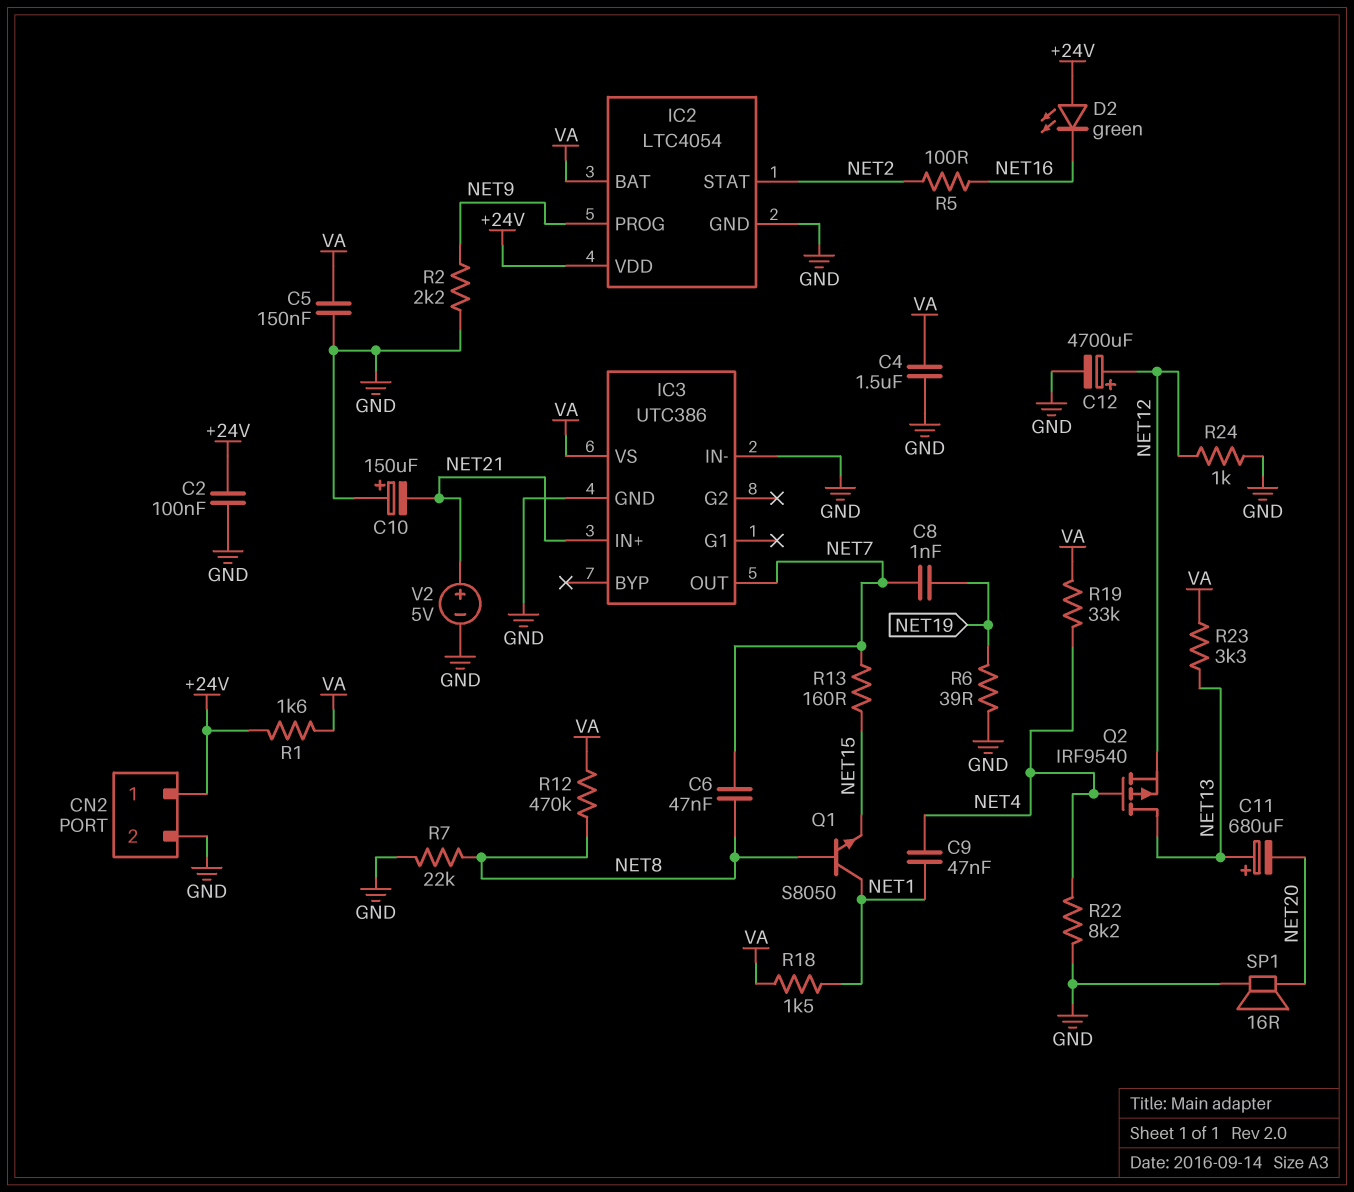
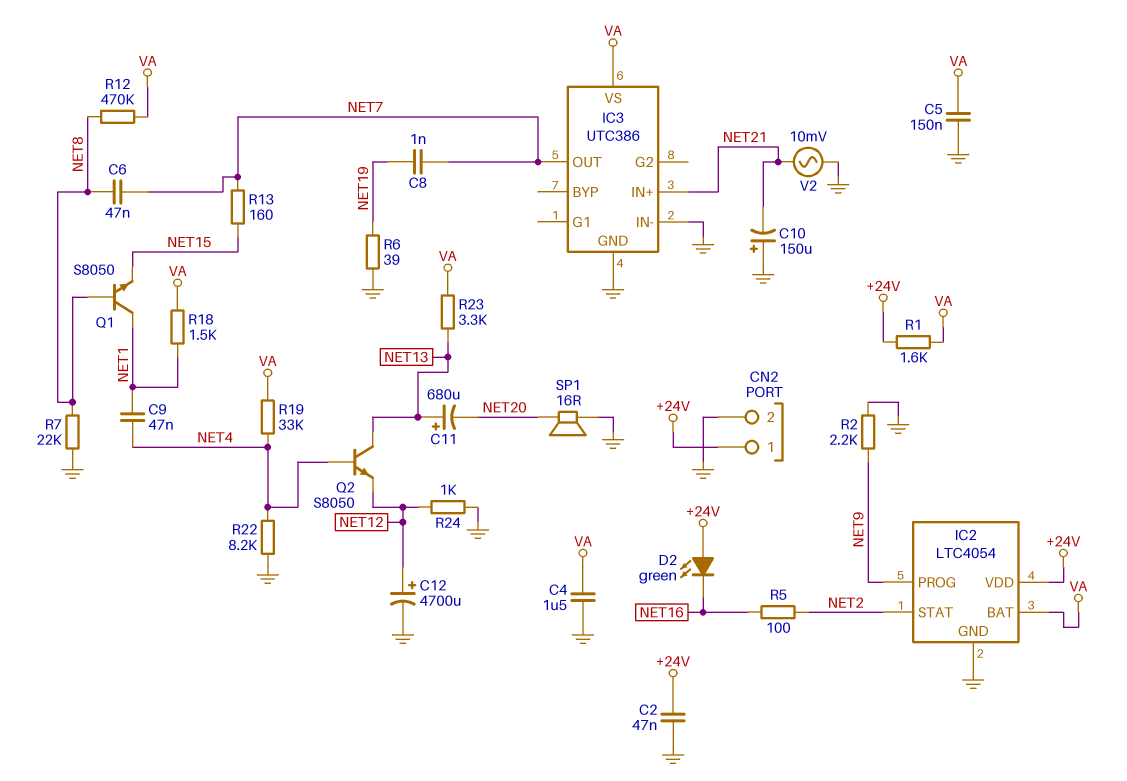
C2: 100nF (+24V, GND) -> 47nF (+24V, GND)
Q2: PMOS IRF9540 (G NET4, D NET13, S NET12) -> NPN S8050 (B NET4, C NET13, E NET12)
V2: 5V (plus NET21, minus GND) -> AC 10mV (GND, NET21)

